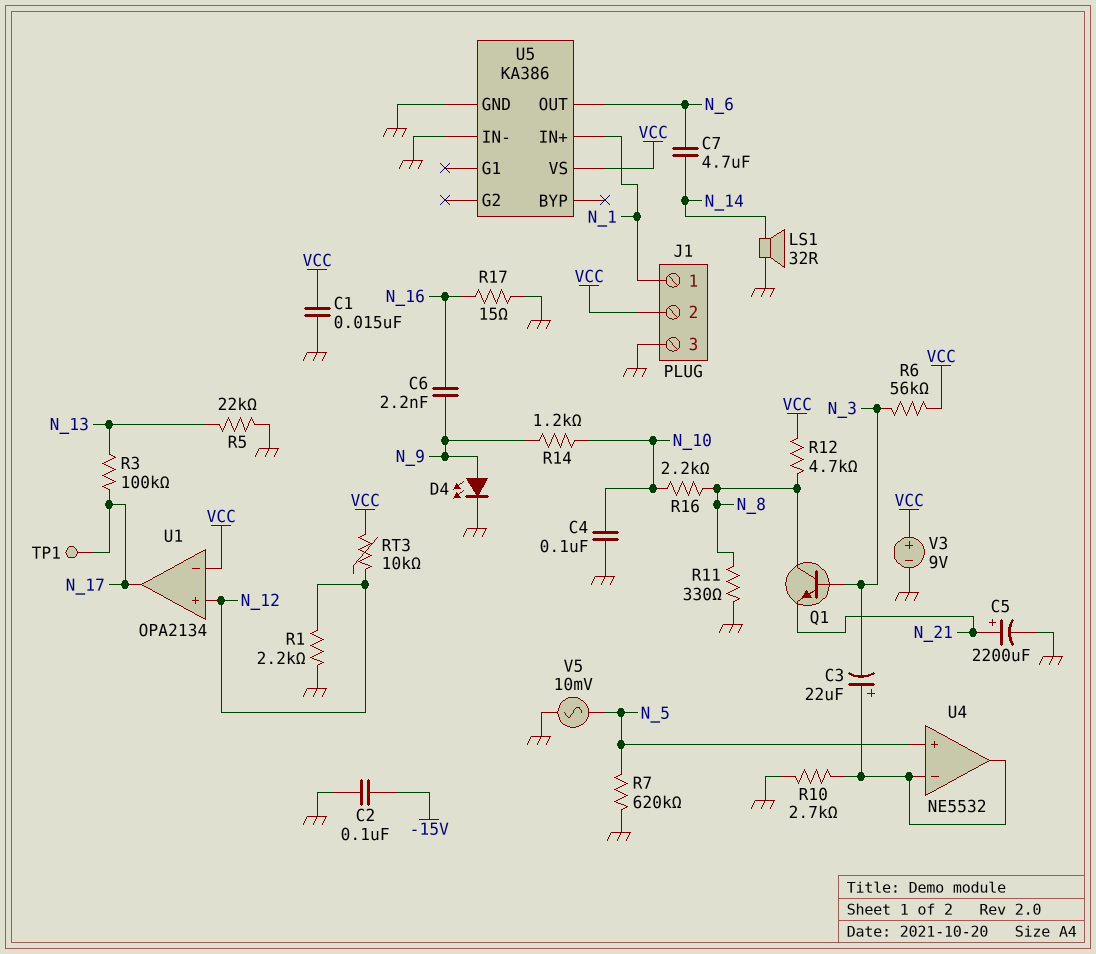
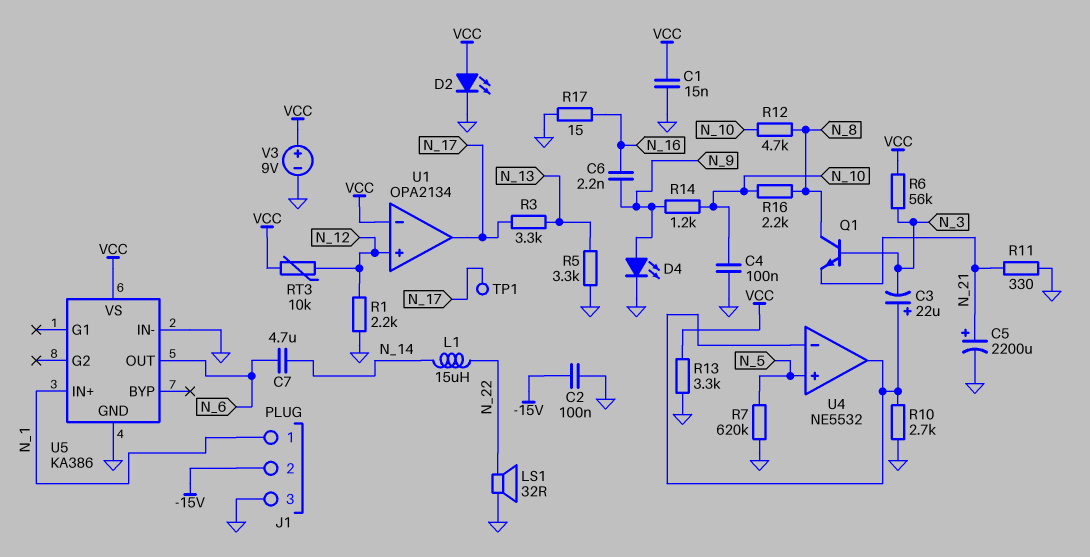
D2: none -> LED (A VCC, K GND)
J1 pin 2: VCC -> -15V
L1: none -> 15uH (N_14, N_22)
LS1: speaker 32R (GND, N_14) -> speaker 32R (GND, N_22)
R3: 100k (N_13, N_17) -> 3.3k (N_13, N_17)
R5: 22k (GND, N_13) -> 3.3k (GND, N_13)
R11: 330 (GND, N_8) -> 330 (GND, N_21)
R12: 4.7k (N_8, VCC) -> 4.7k (N_8, N_10)
R13: none -> 3.3k (GND, VCC)
V5: AC 10mV (GND, N_5) -> none

